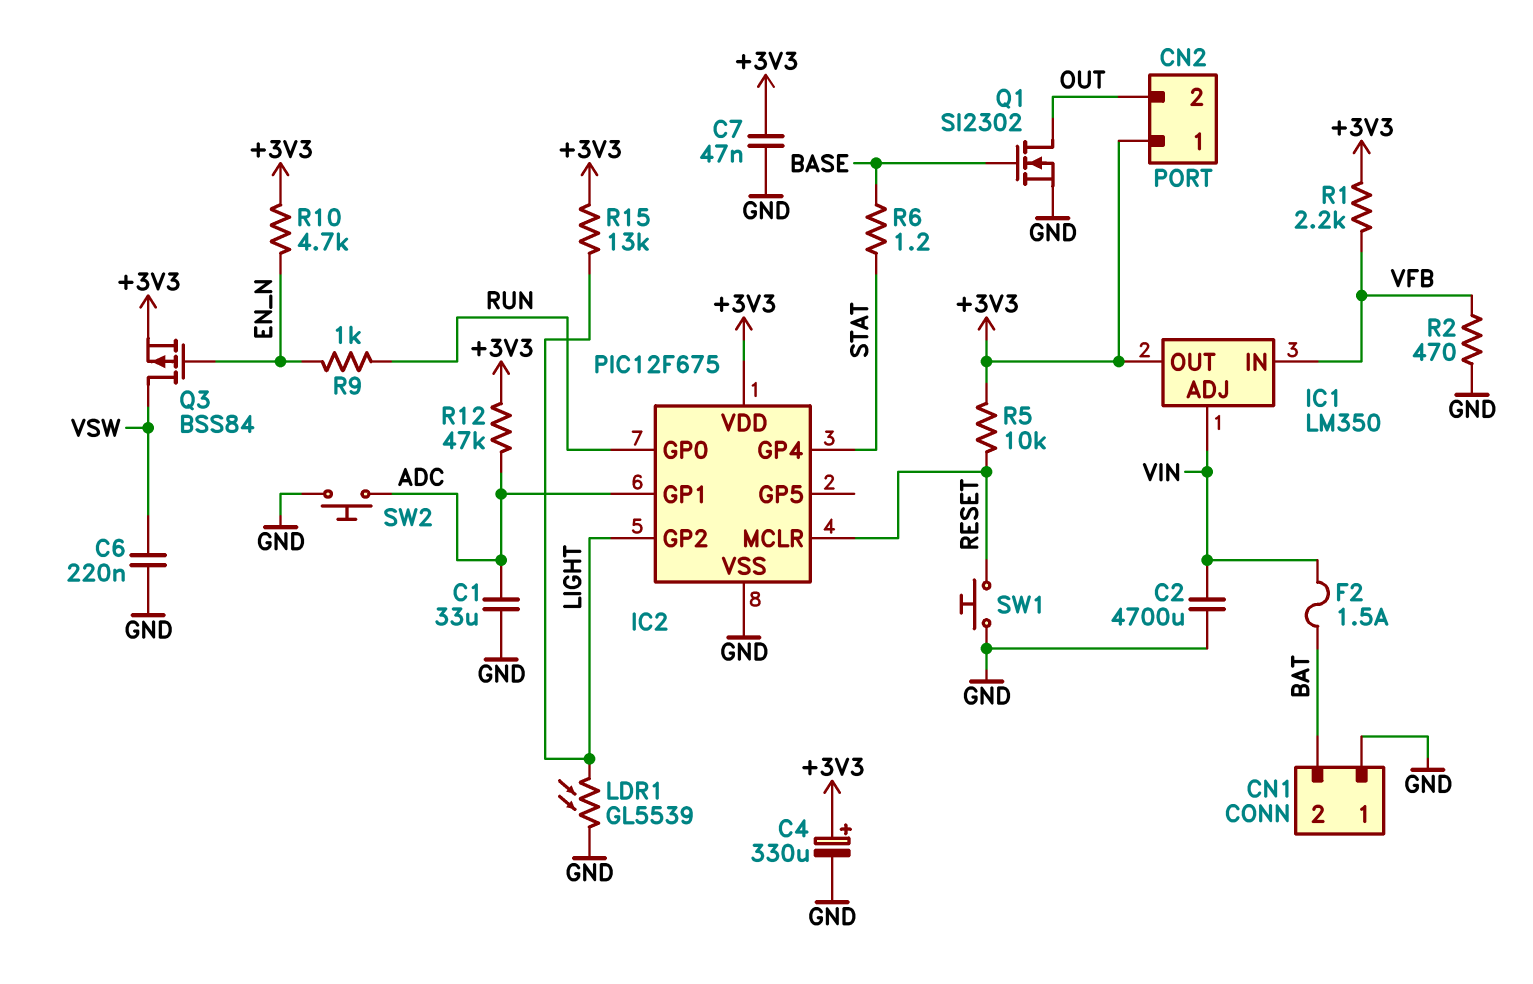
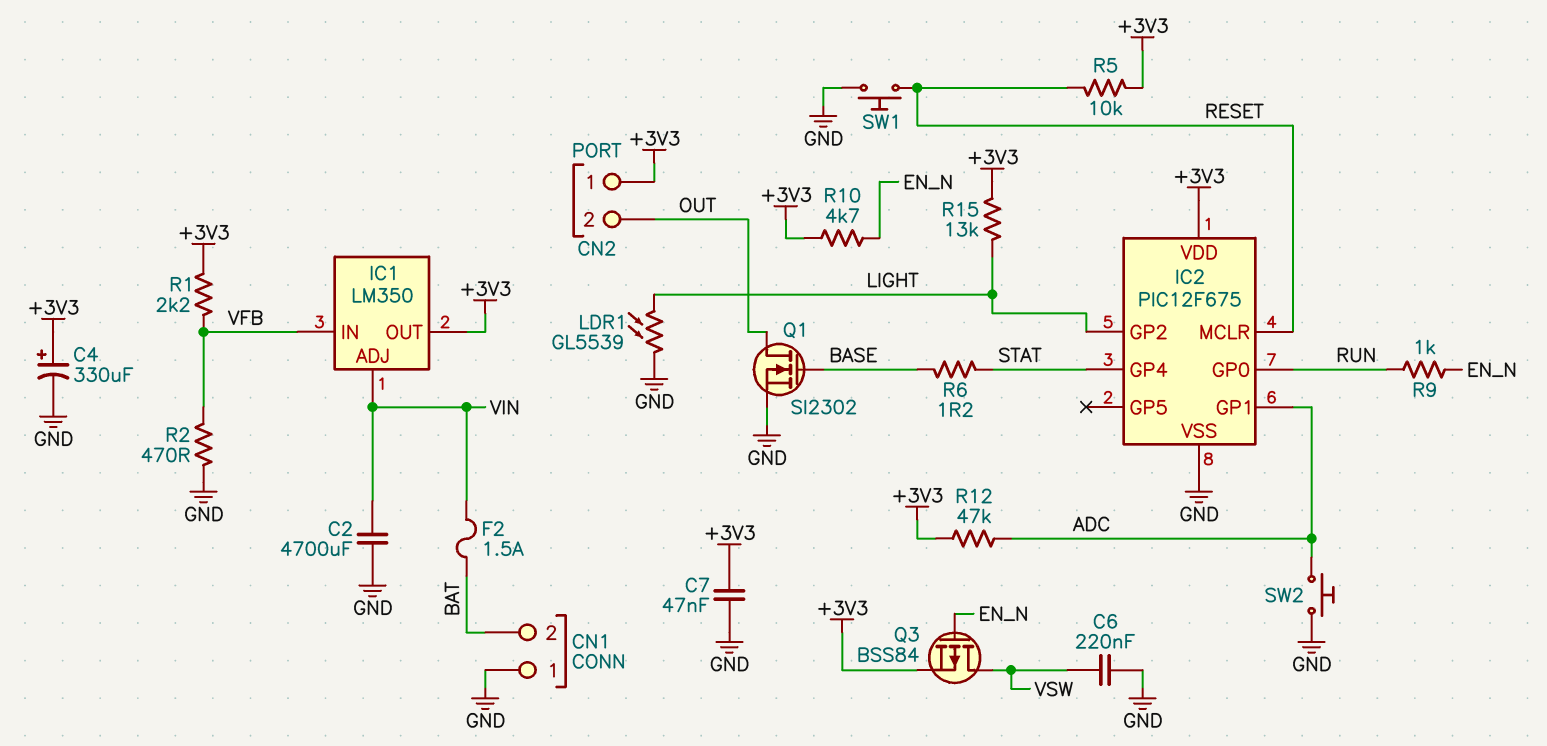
C1: 33uF (ADC, GND) -> none

